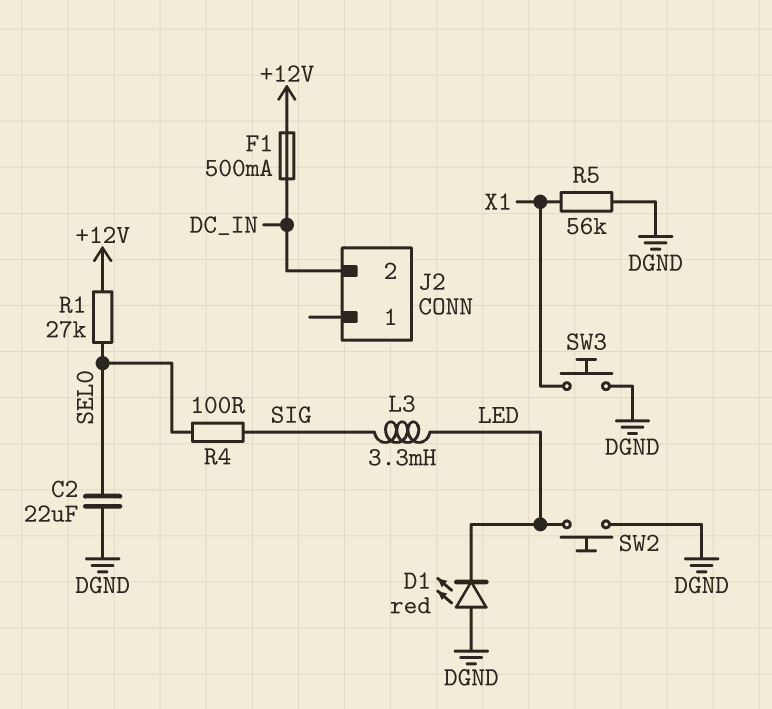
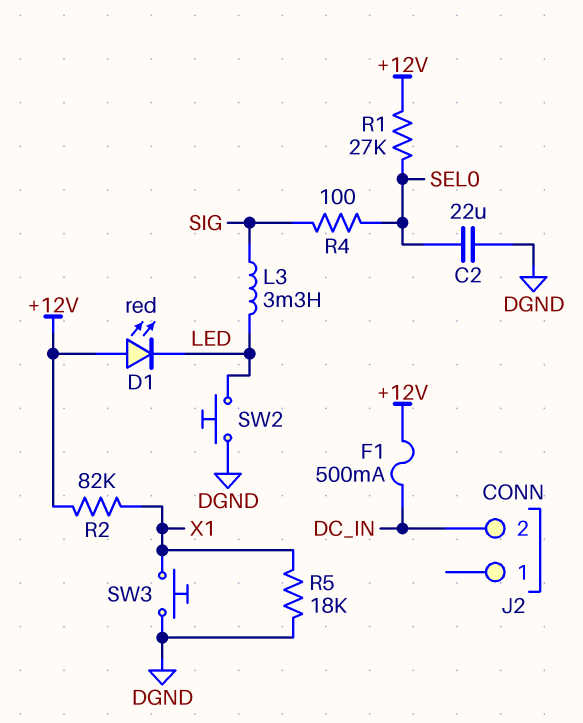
D1: LED red (A DGND, K LED) -> LED red (A +12V, K LED)
R2: none -> 82k (+12V, X1)
R5: 56k (DGND, X1) -> 18k (DGND, X1)

